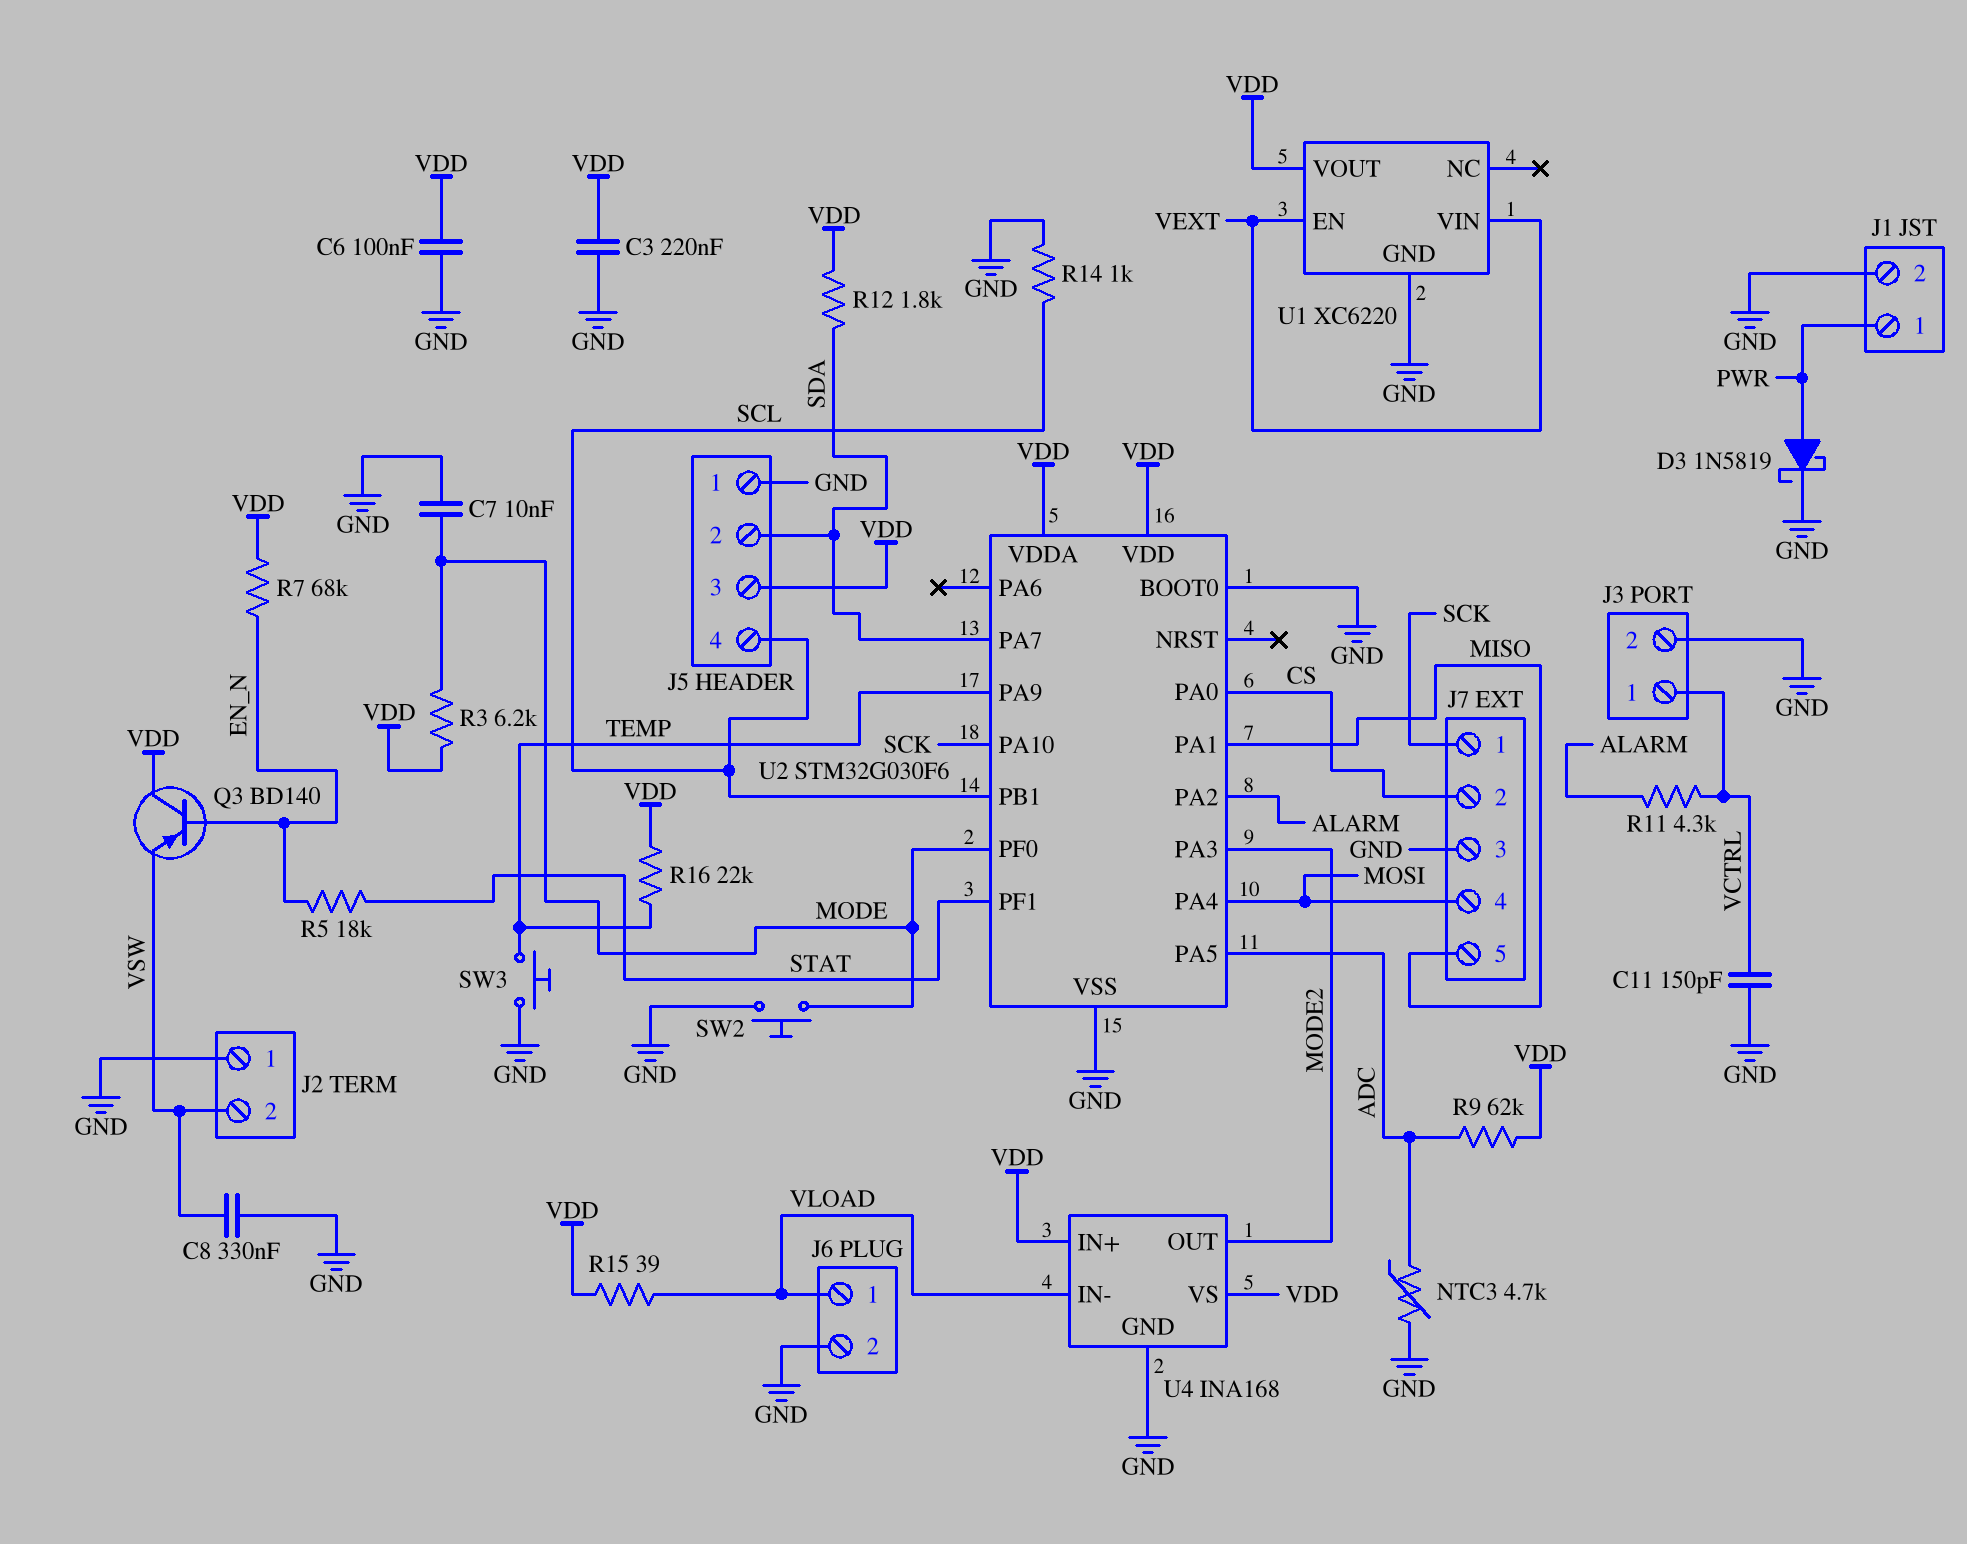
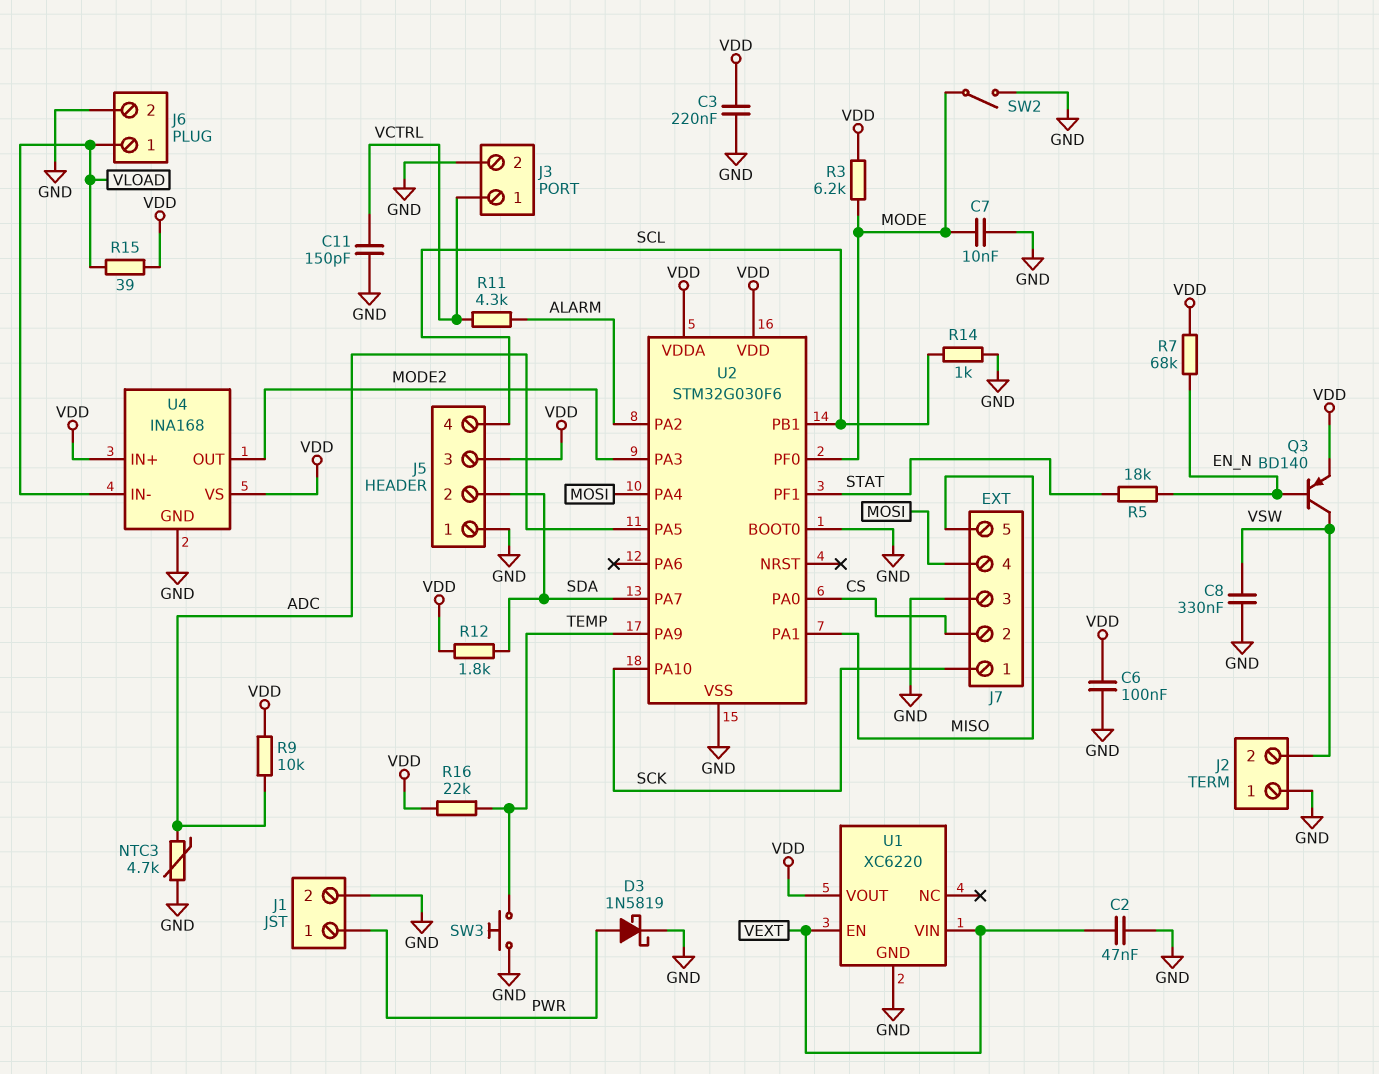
C2: none -> 47nF (GND, VEXT)
Q3: PNP BD140 (B EN_N, C VDD, E VSW) -> PNP BD140 (B EN_N, C VSW, E VDD)
R9: 62k (ADC, VDD) -> 10k (ADC, VDD)
SW2: button (GND, MODE) -> switch (GND, MODE)

